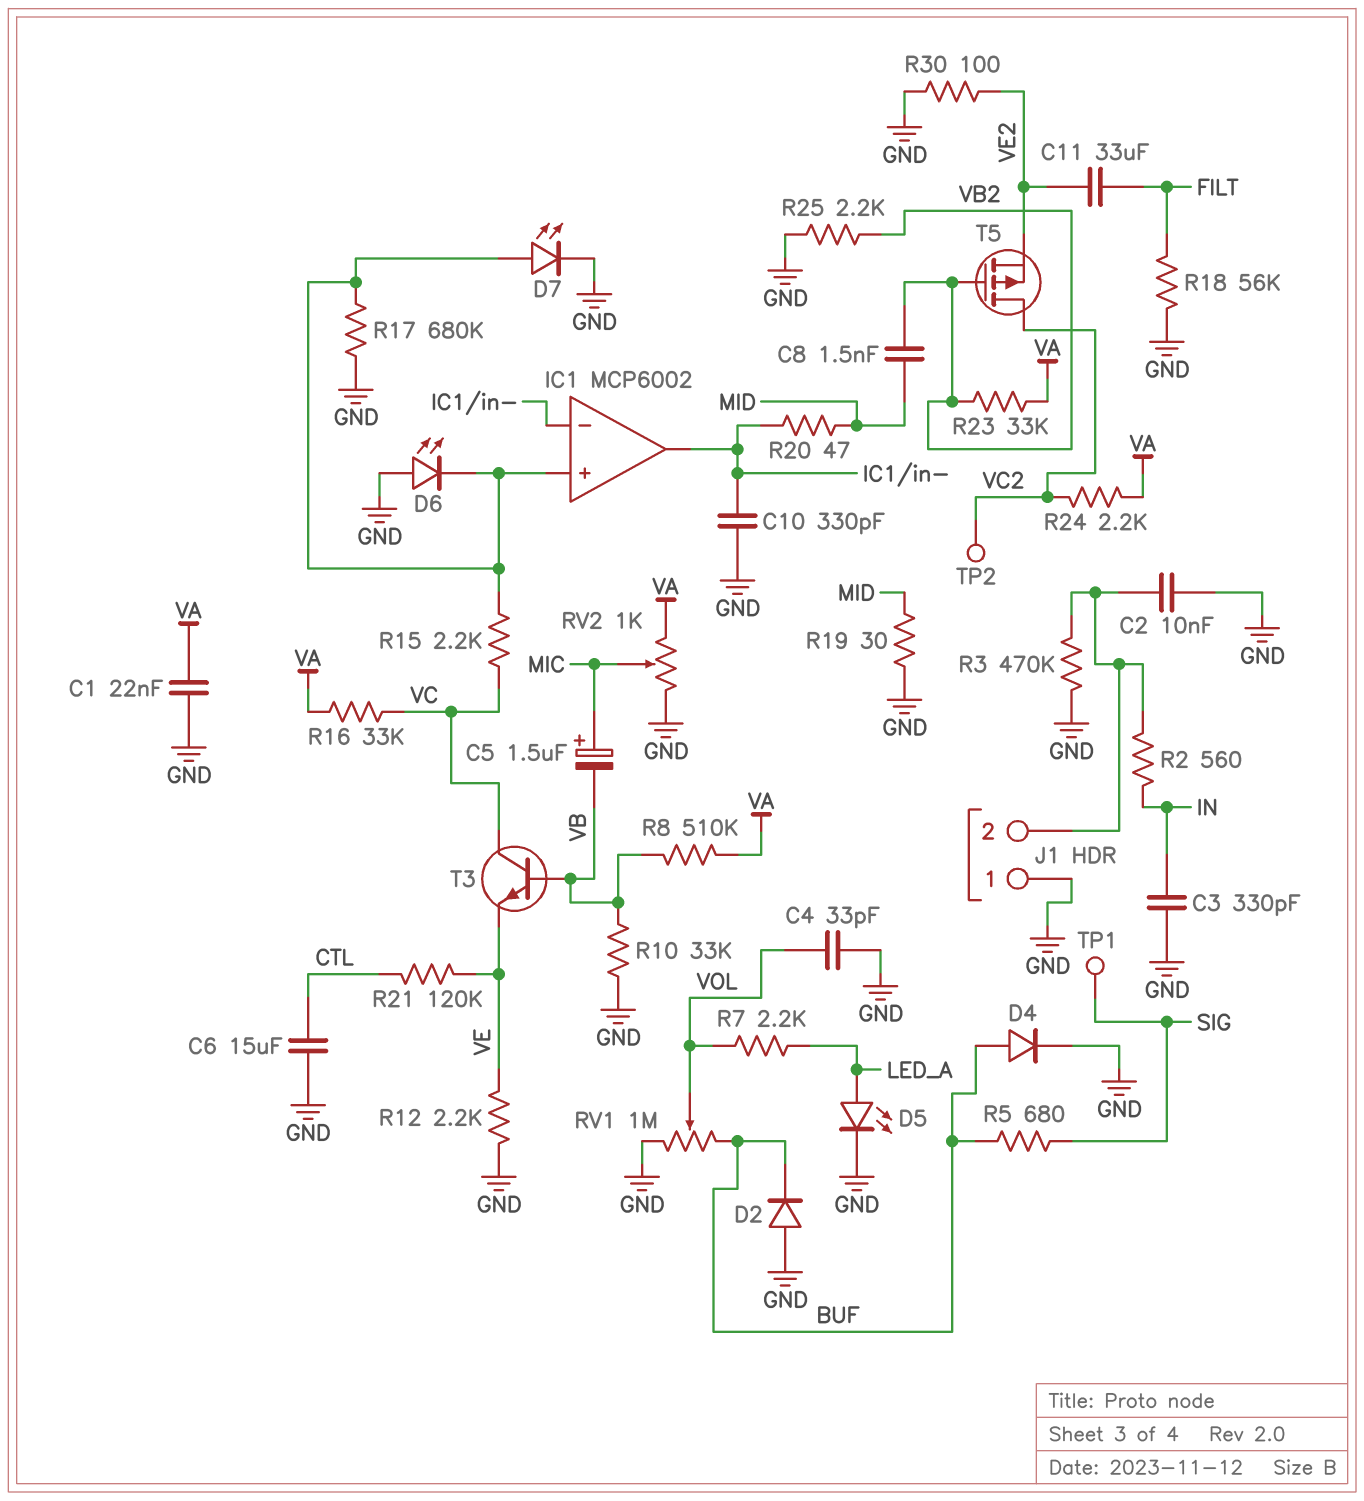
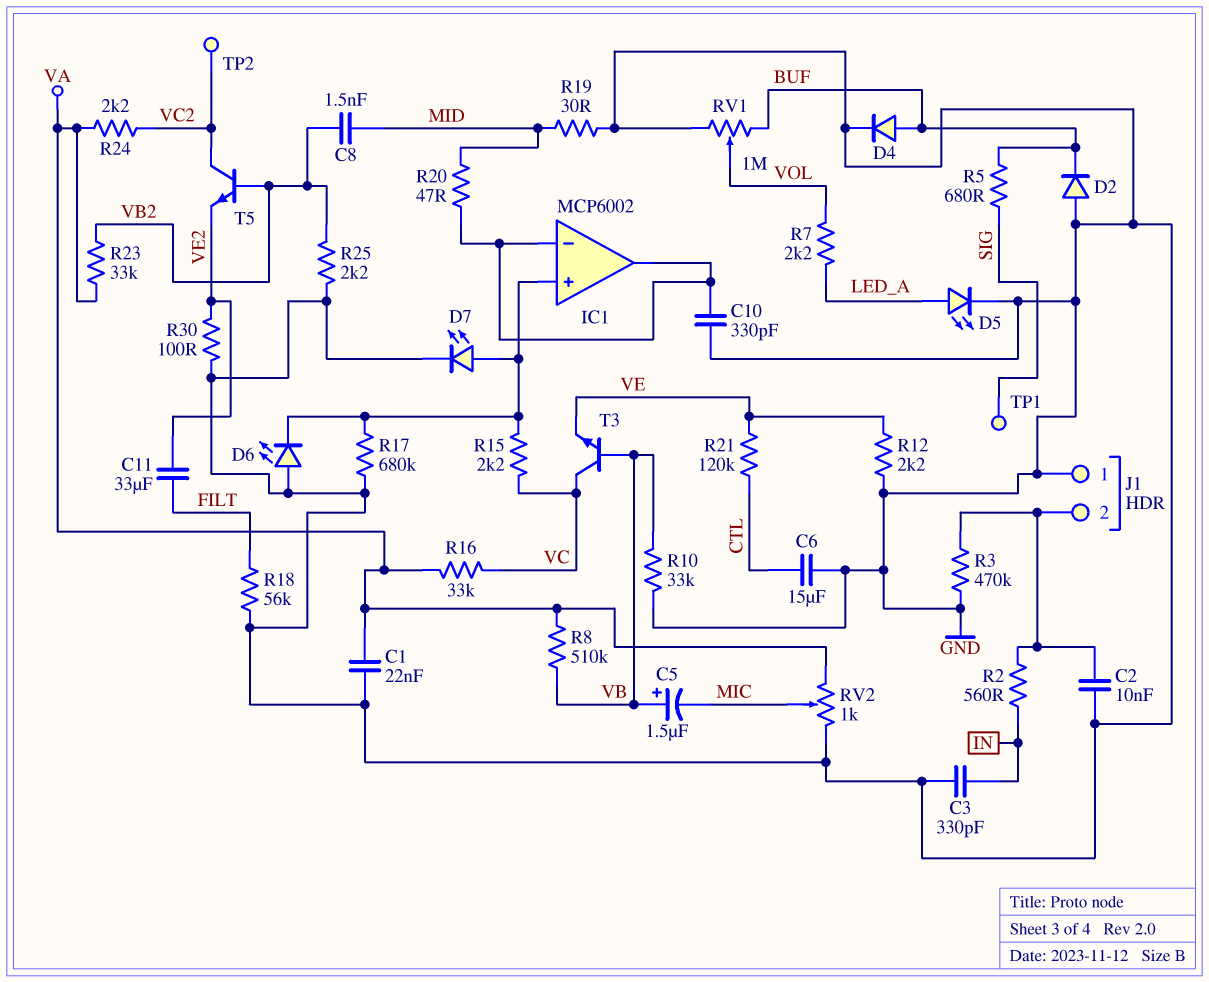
C4: 33pF (GND, VOL) -> none
C5: 1.5uF (plus MIC, minus VB) -> 1.5uF (plus VB, minus MIC)
T5: PMOS (G VB2, D VC2, S VE2) -> NPN (B VB2, C VC2, E VE2)

